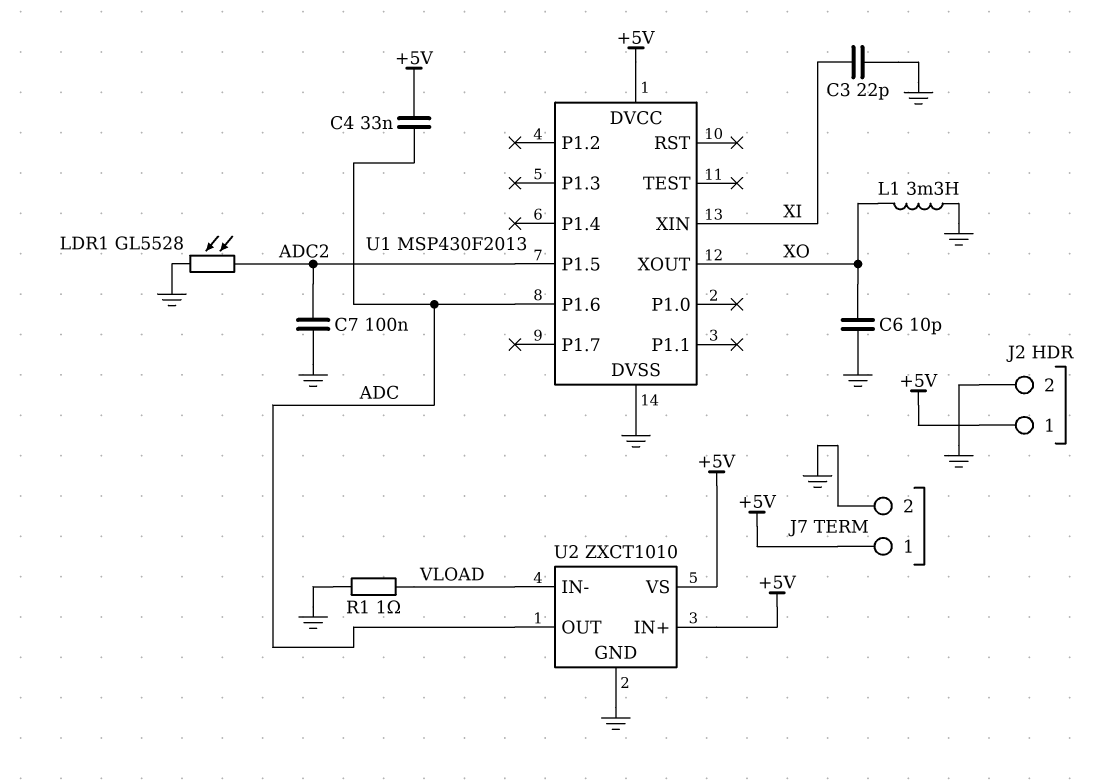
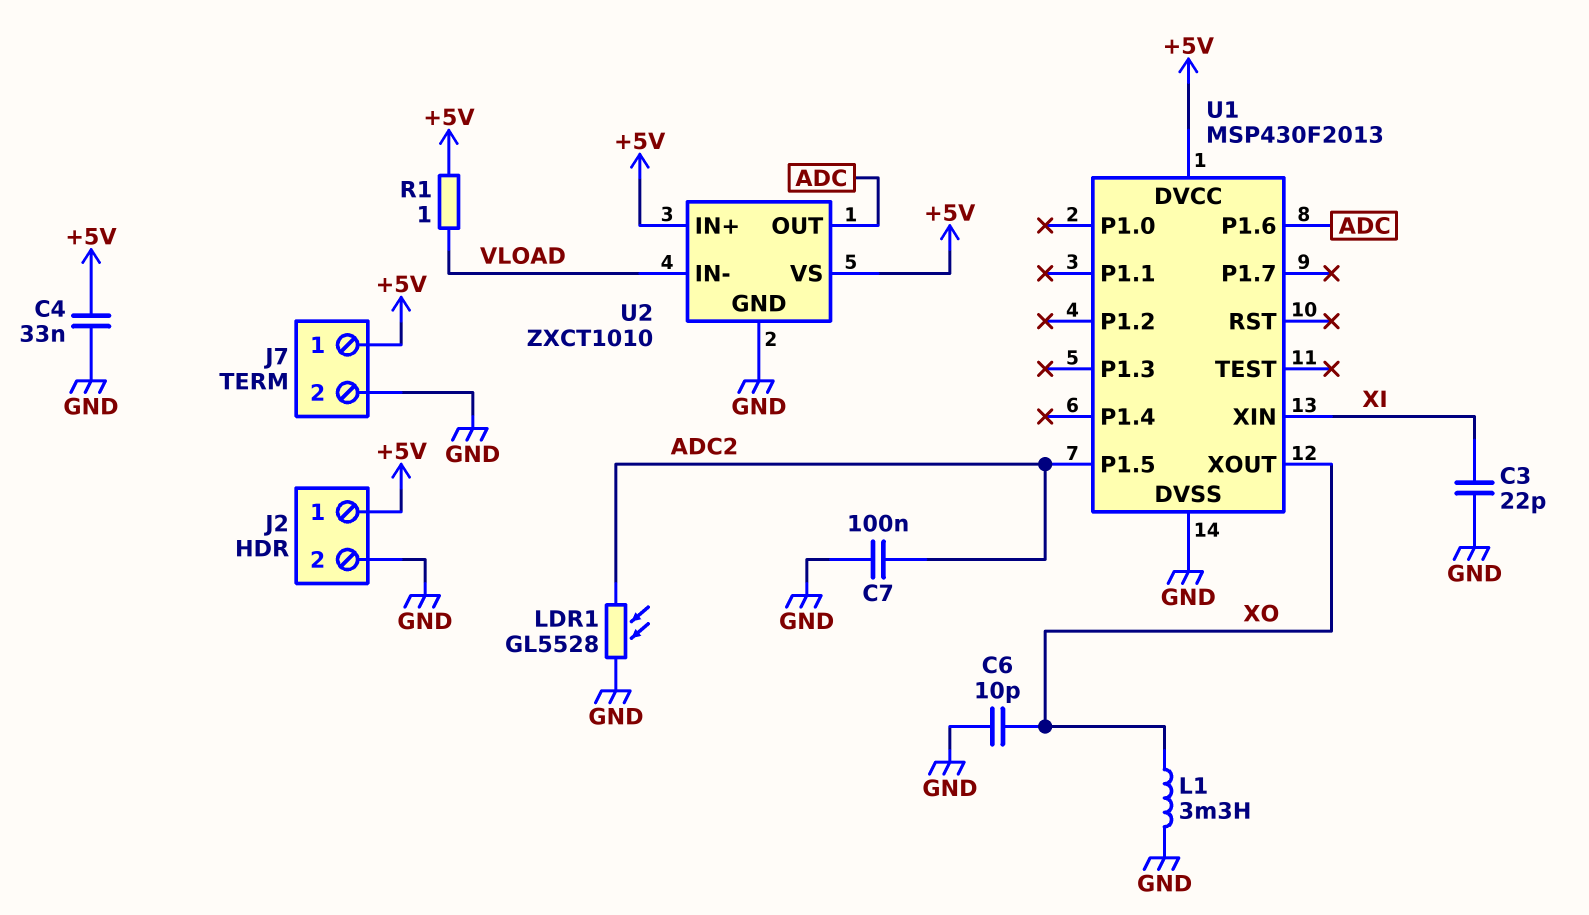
C4: 33nF (+5V, ADC) -> 33nF (+5V, GND)
R1: 1 (GND, VLOAD) -> 1 (+5V, VLOAD)

